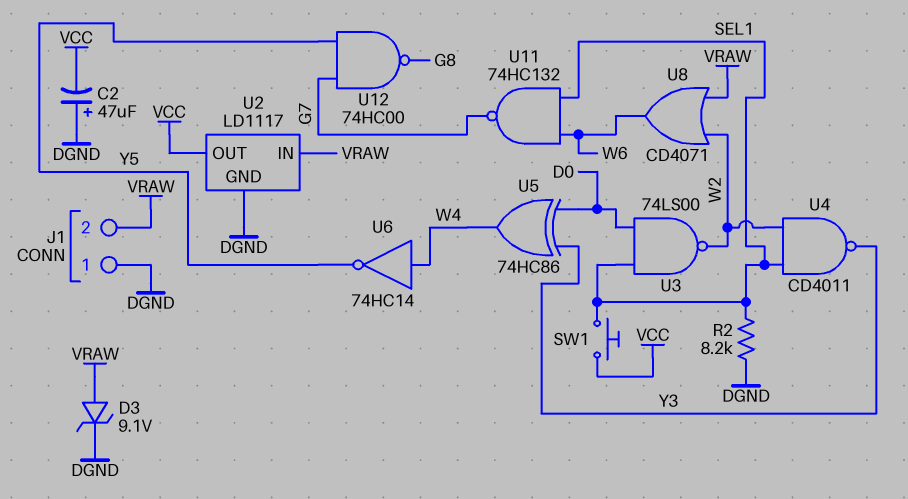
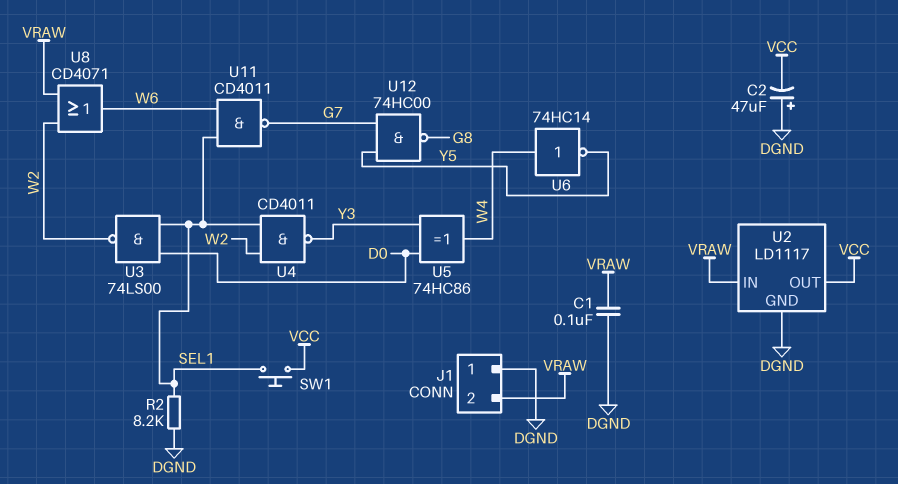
C1: none -> 100nF (DGND, VRAW)
D3: zener 9.1V (A VRAW, K DGND) -> none
U11: NAND 74HC132 (in SEL1, in W6, out G7) -> NAND CD4011 (in SEL1, in W6, out G7)

